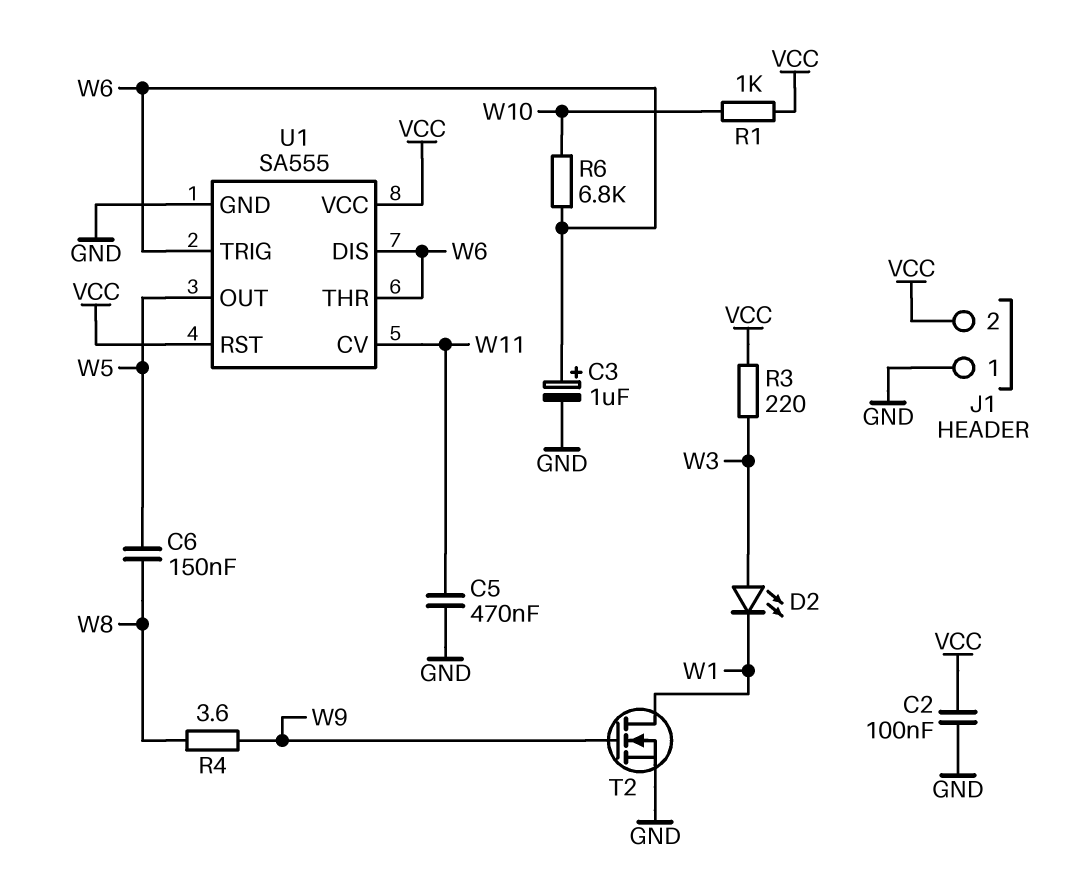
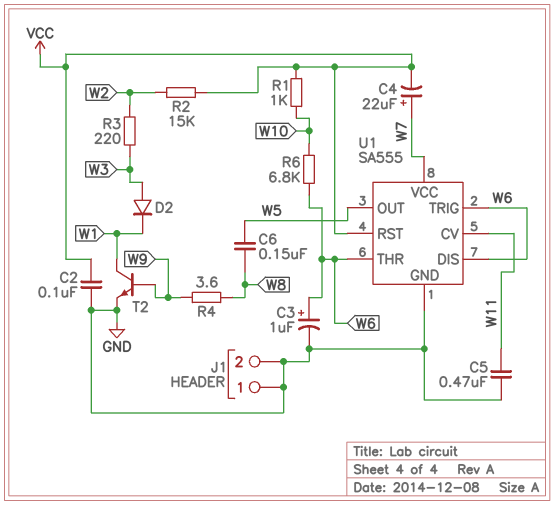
C4: none -> 22uF (plus W7, minus VCC)
D2: LED (A W3, K W1) -> diode (A W3, K W1)
J1 pin 2: VCC -> GND
R2: none -> 15k (VCC, W2)
R3: 220 (VCC, W3) -> 220 (W2, W3)
T2: NMOS (G W9, D W1, S GND) -> NPN (B W9, C W1, E GND)
U1 pin VCC: VCC -> W7

